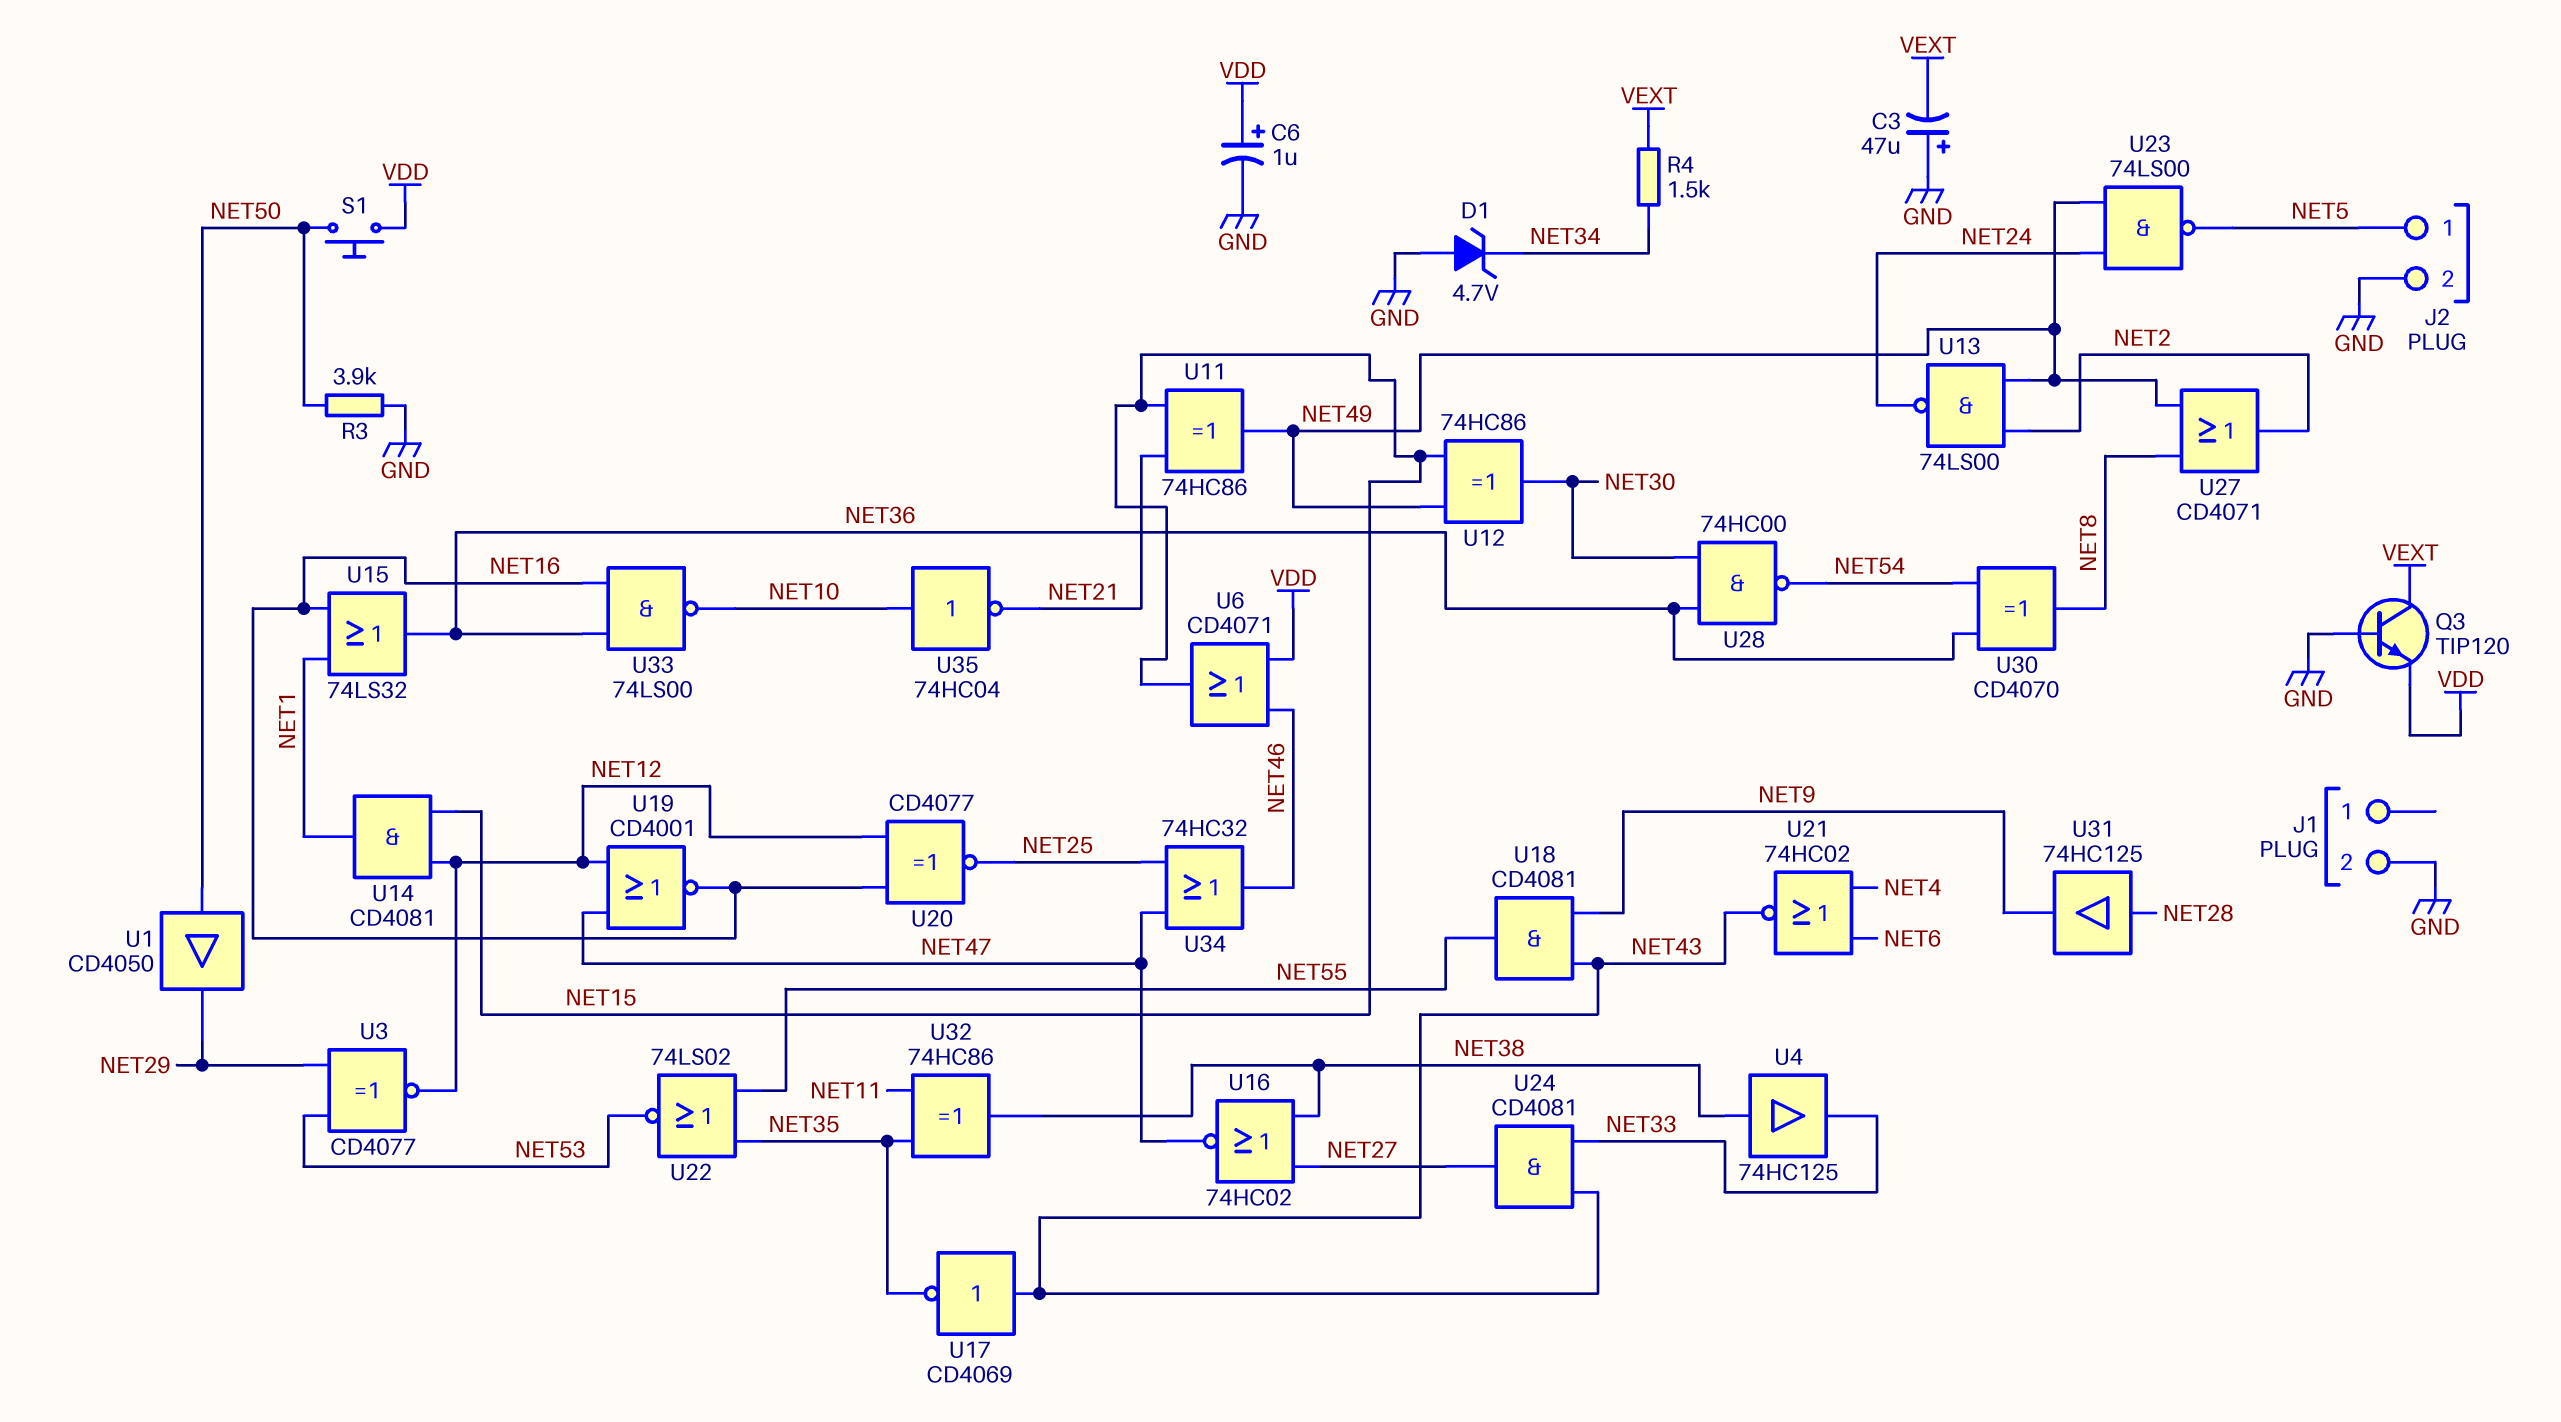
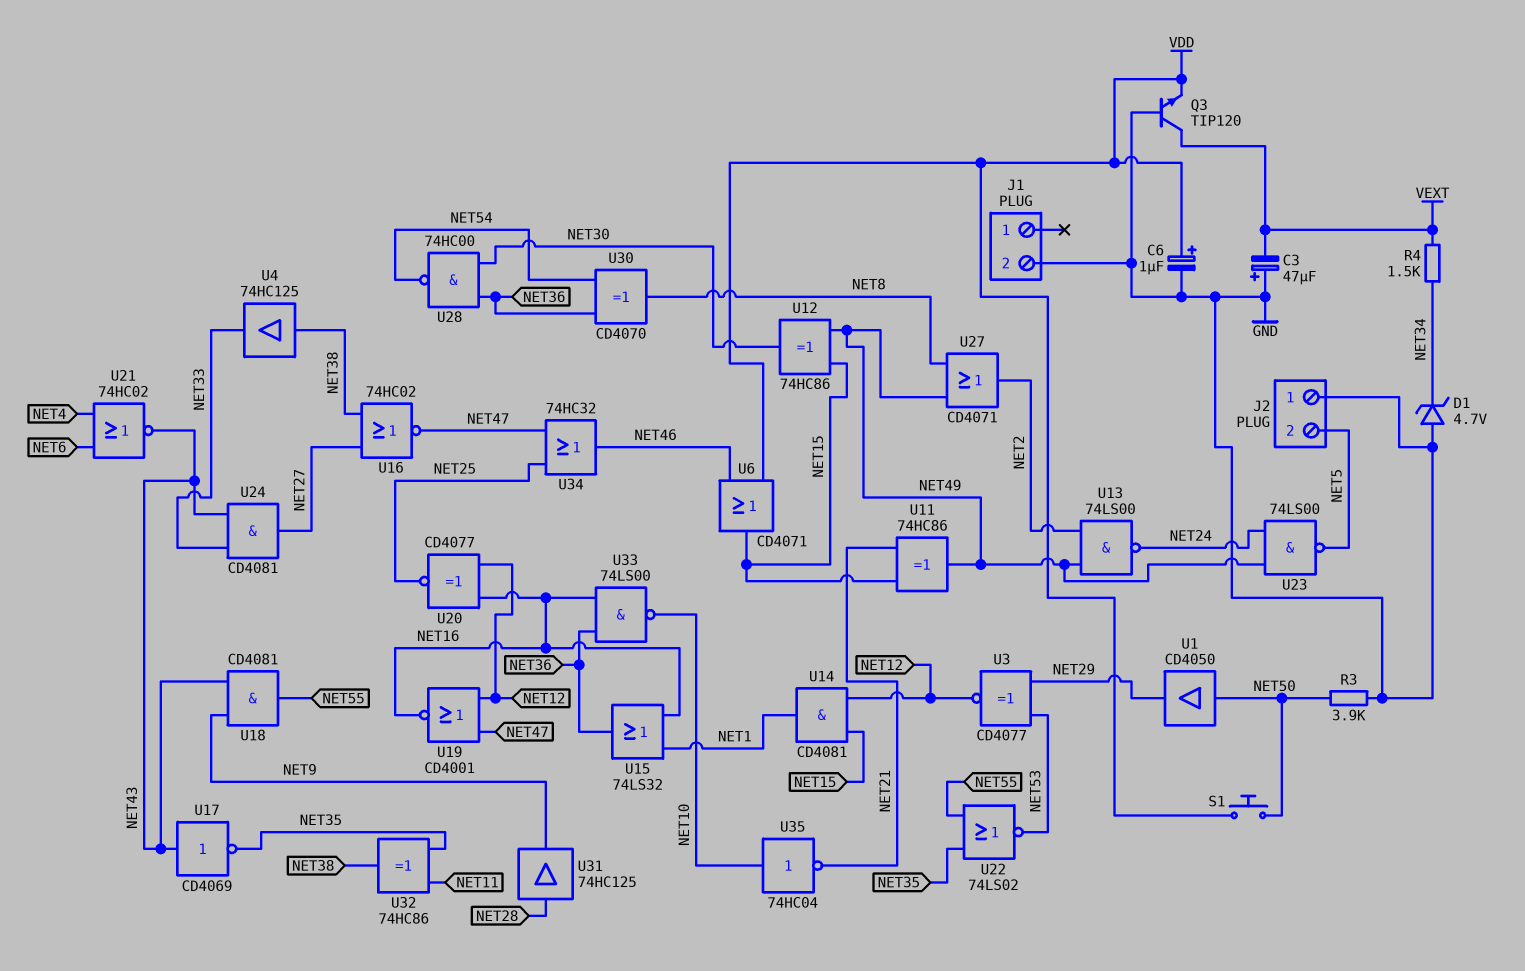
J2 pin 1: NET5 -> GND
J2 pin 2: GND -> NET5

